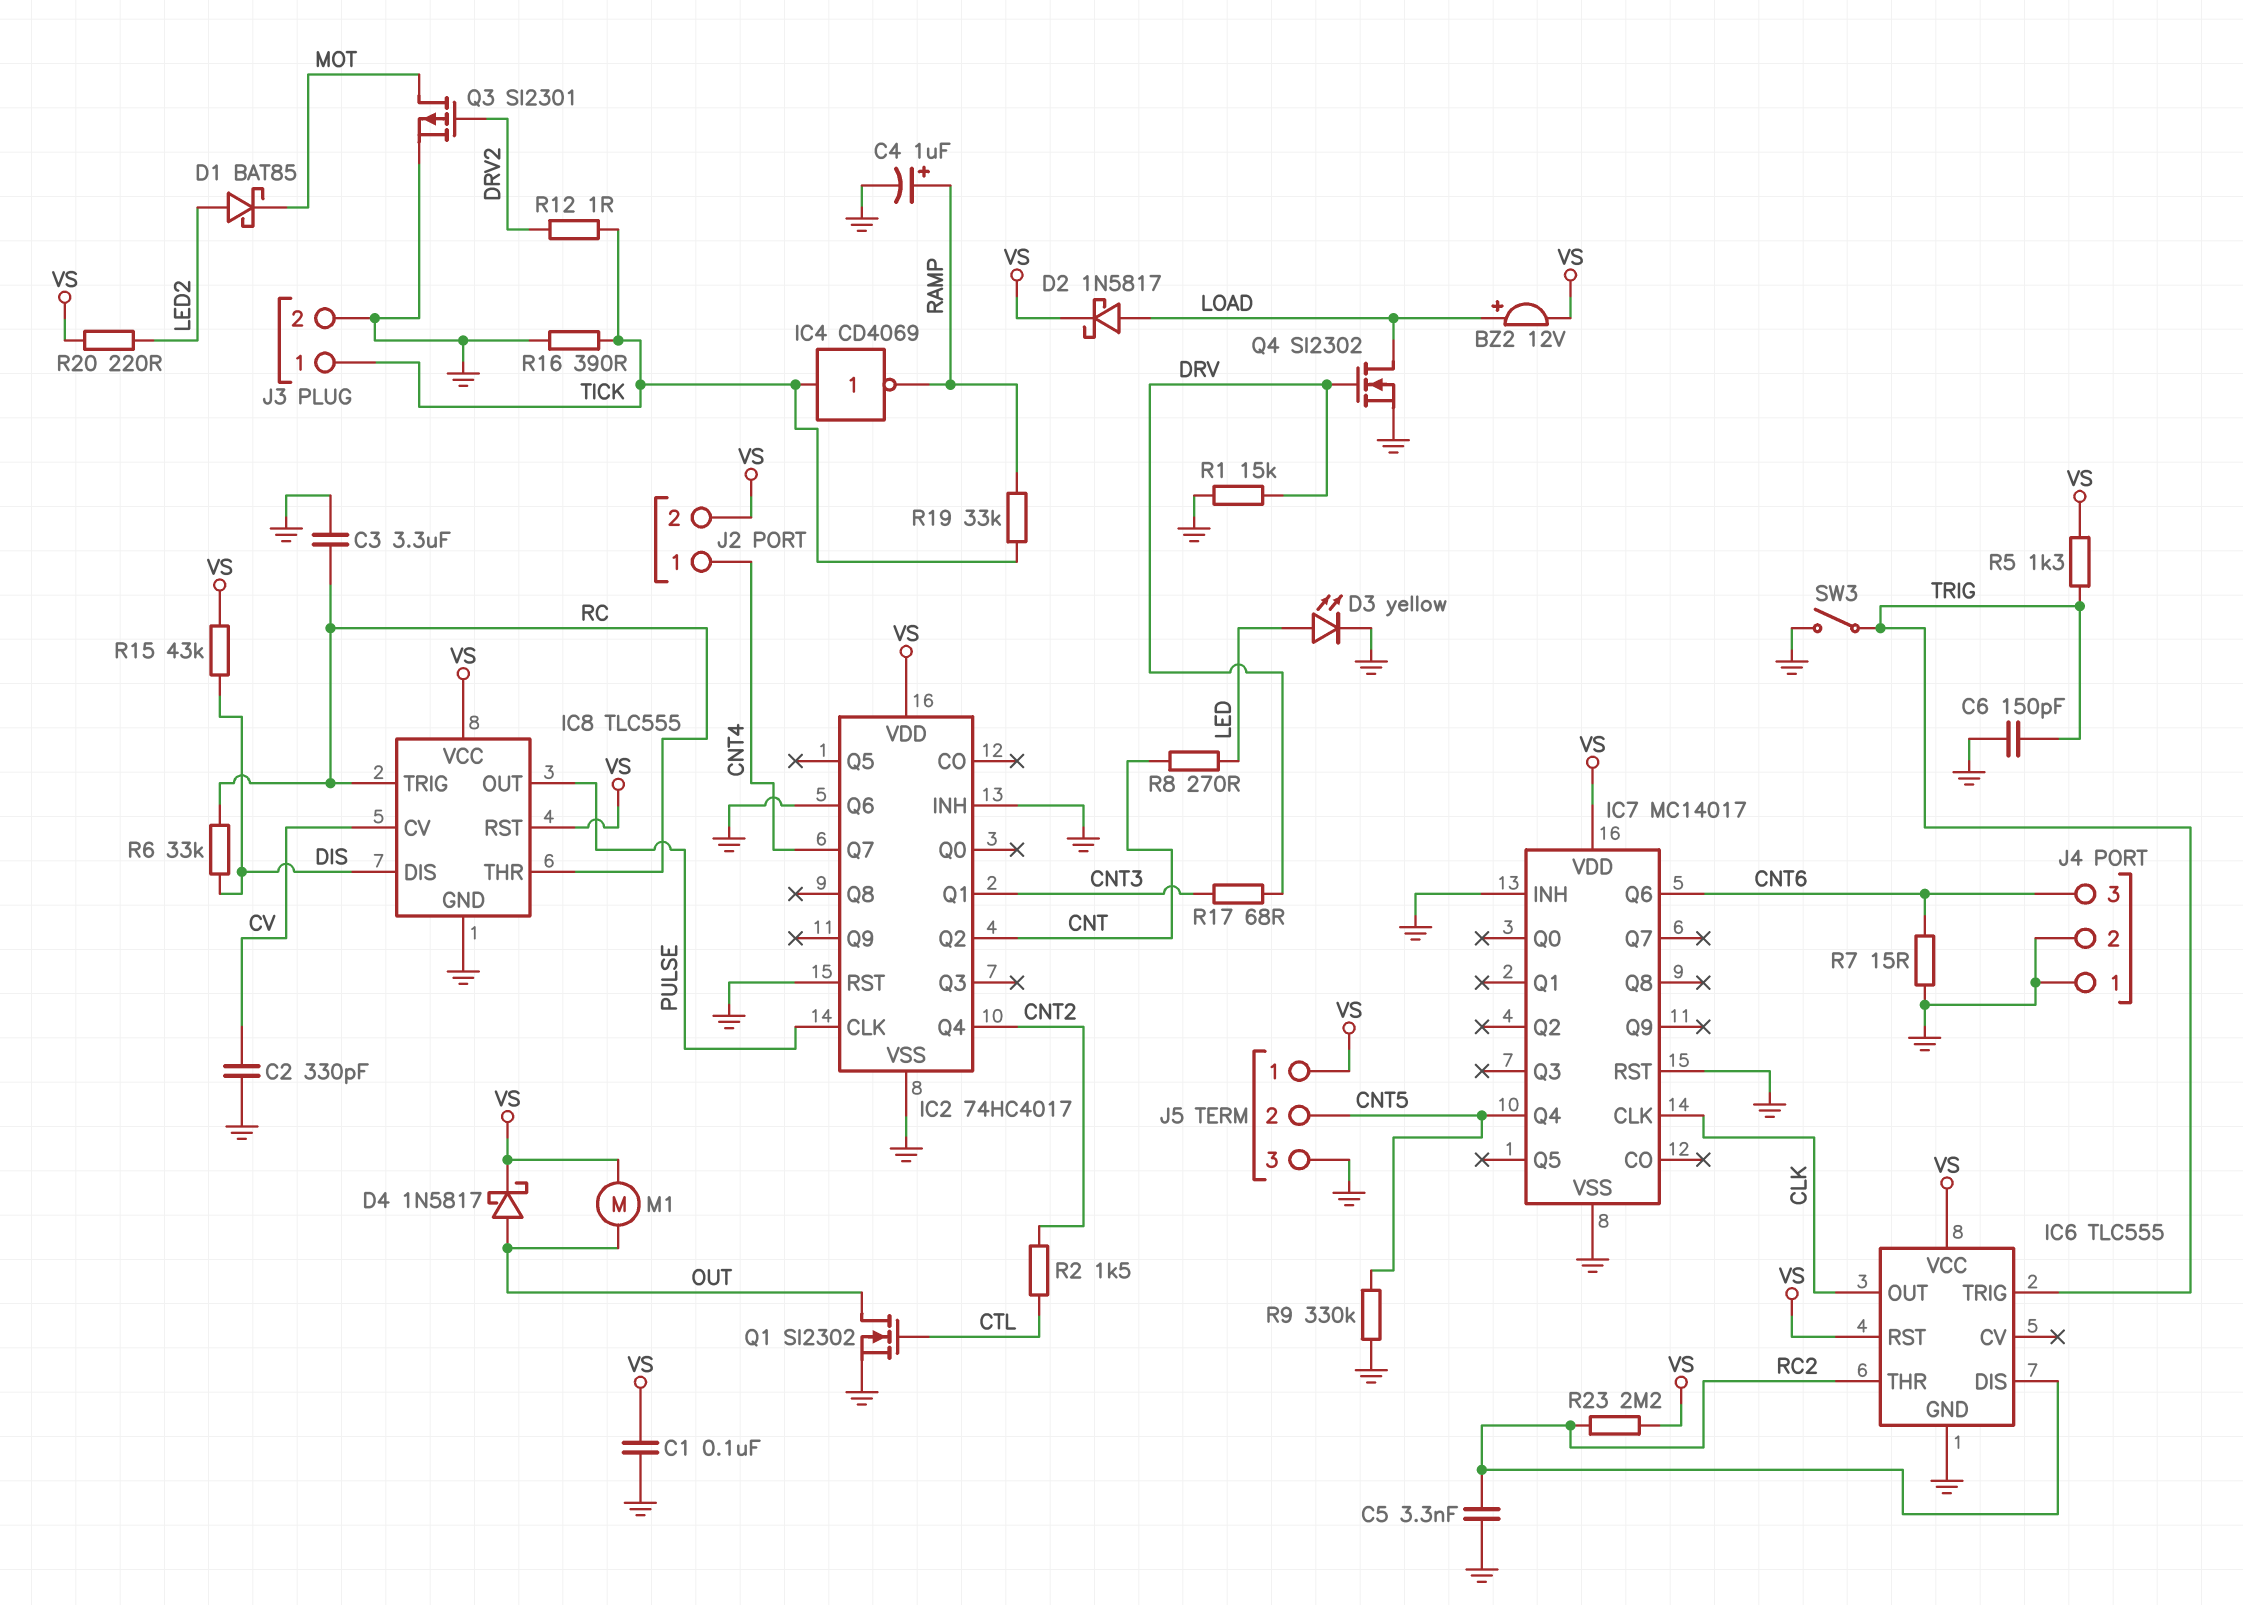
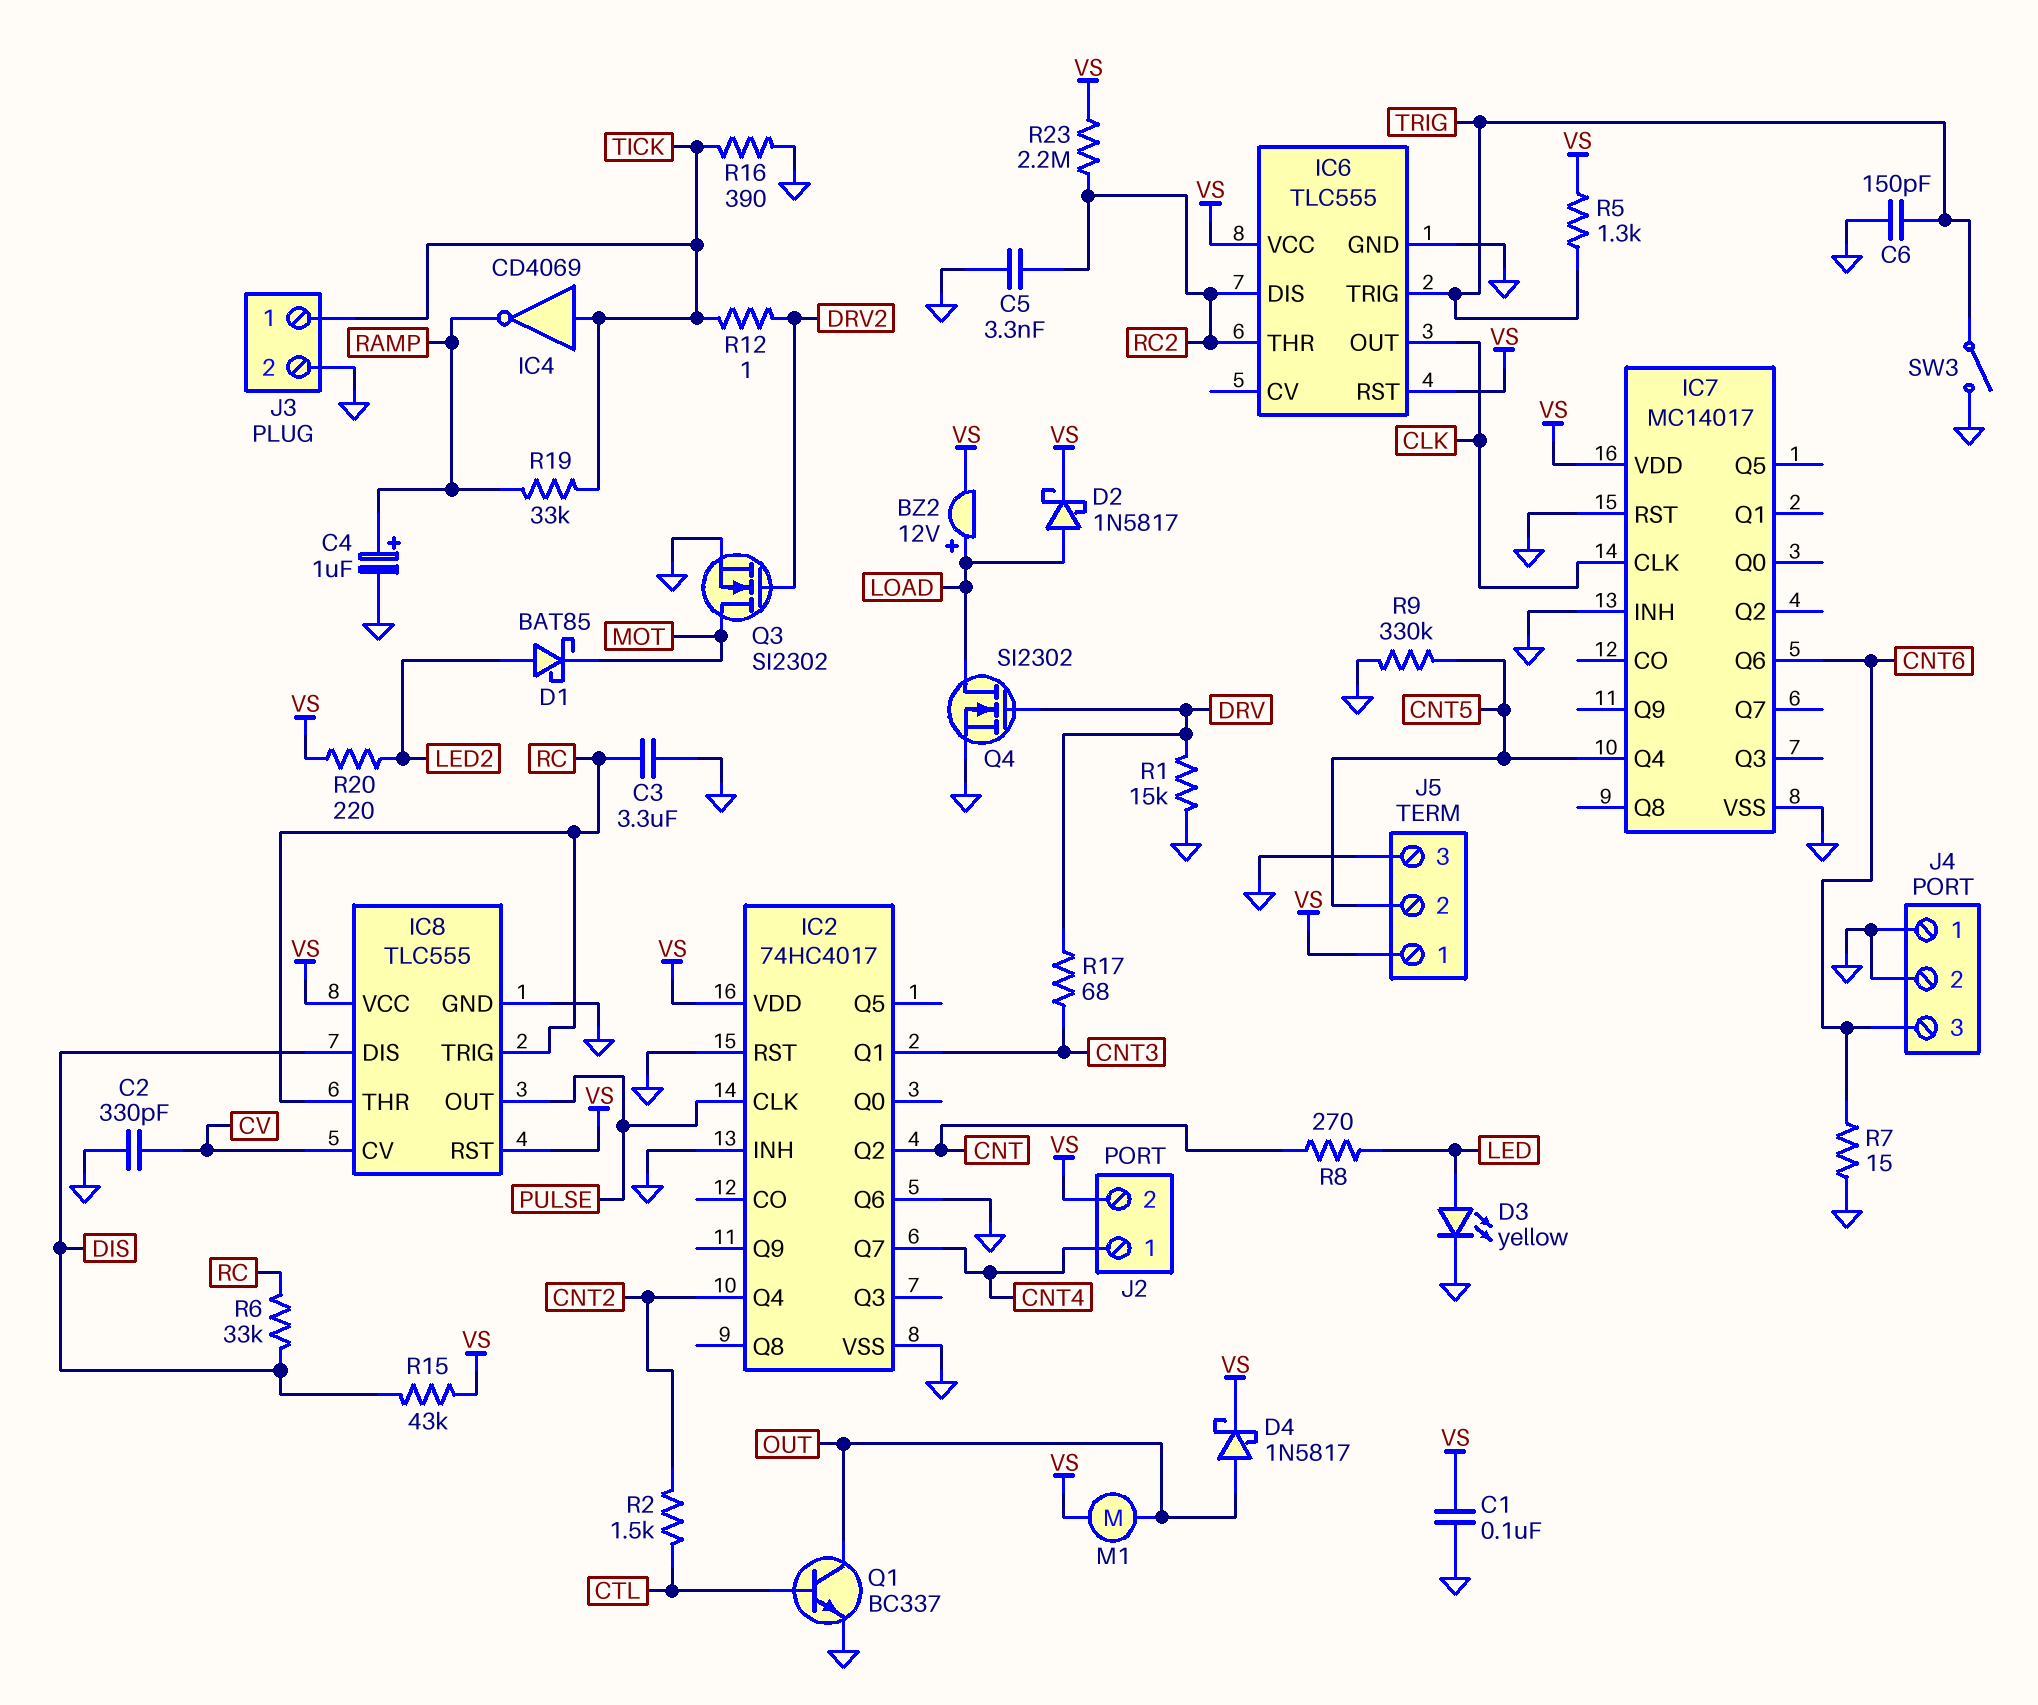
Q1: NMOS SI2302 (G CTL, D OUT, S GND) -> NPN BC337 (B CTL, C OUT, E GND)
Q3: PMOS SI2301 (G DRV2, D MOT, S GND) -> NMOS SI2302 (G DRV2, D MOT, S GND)

